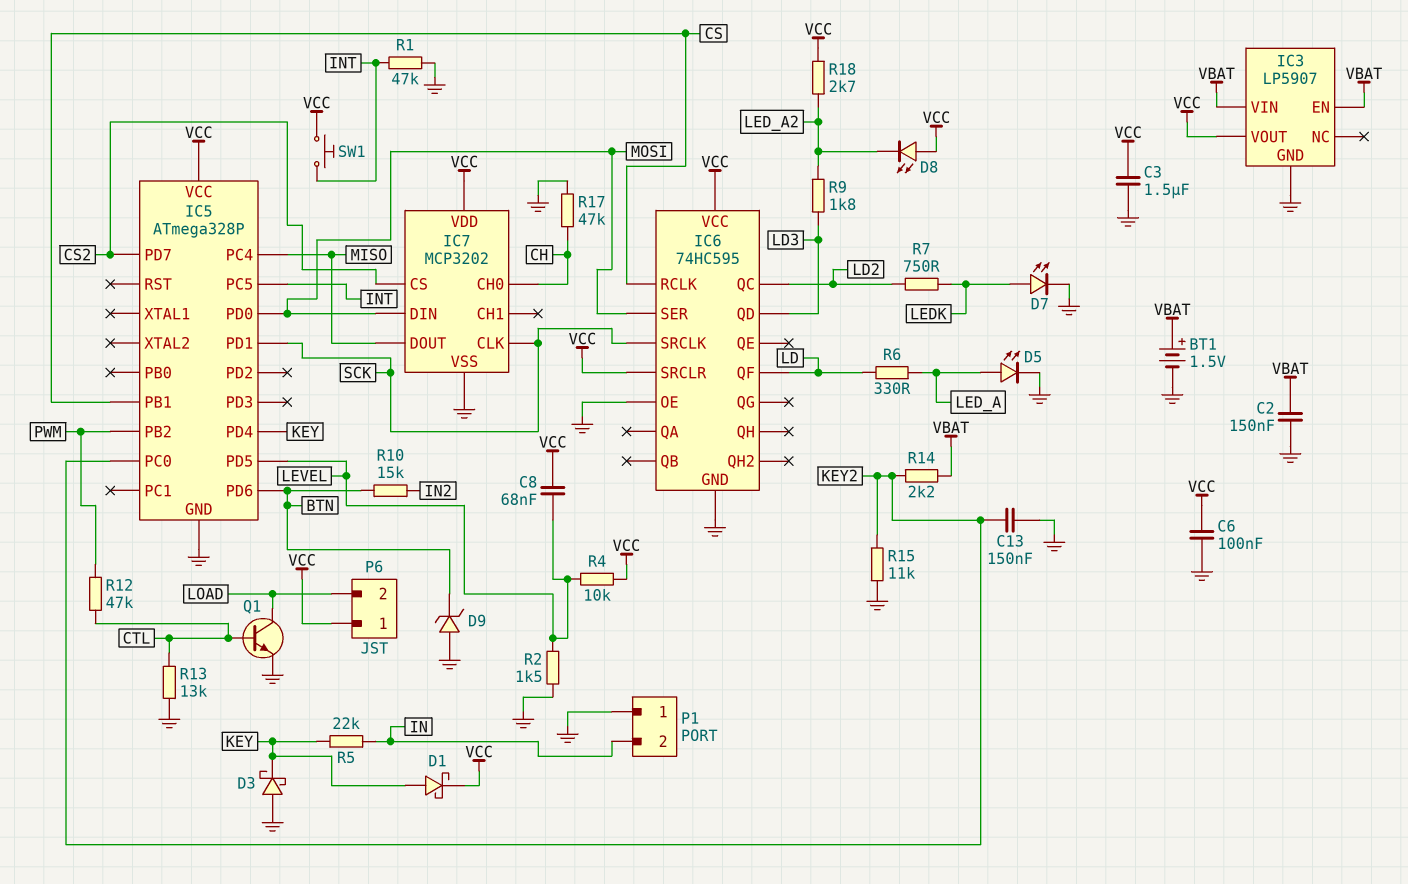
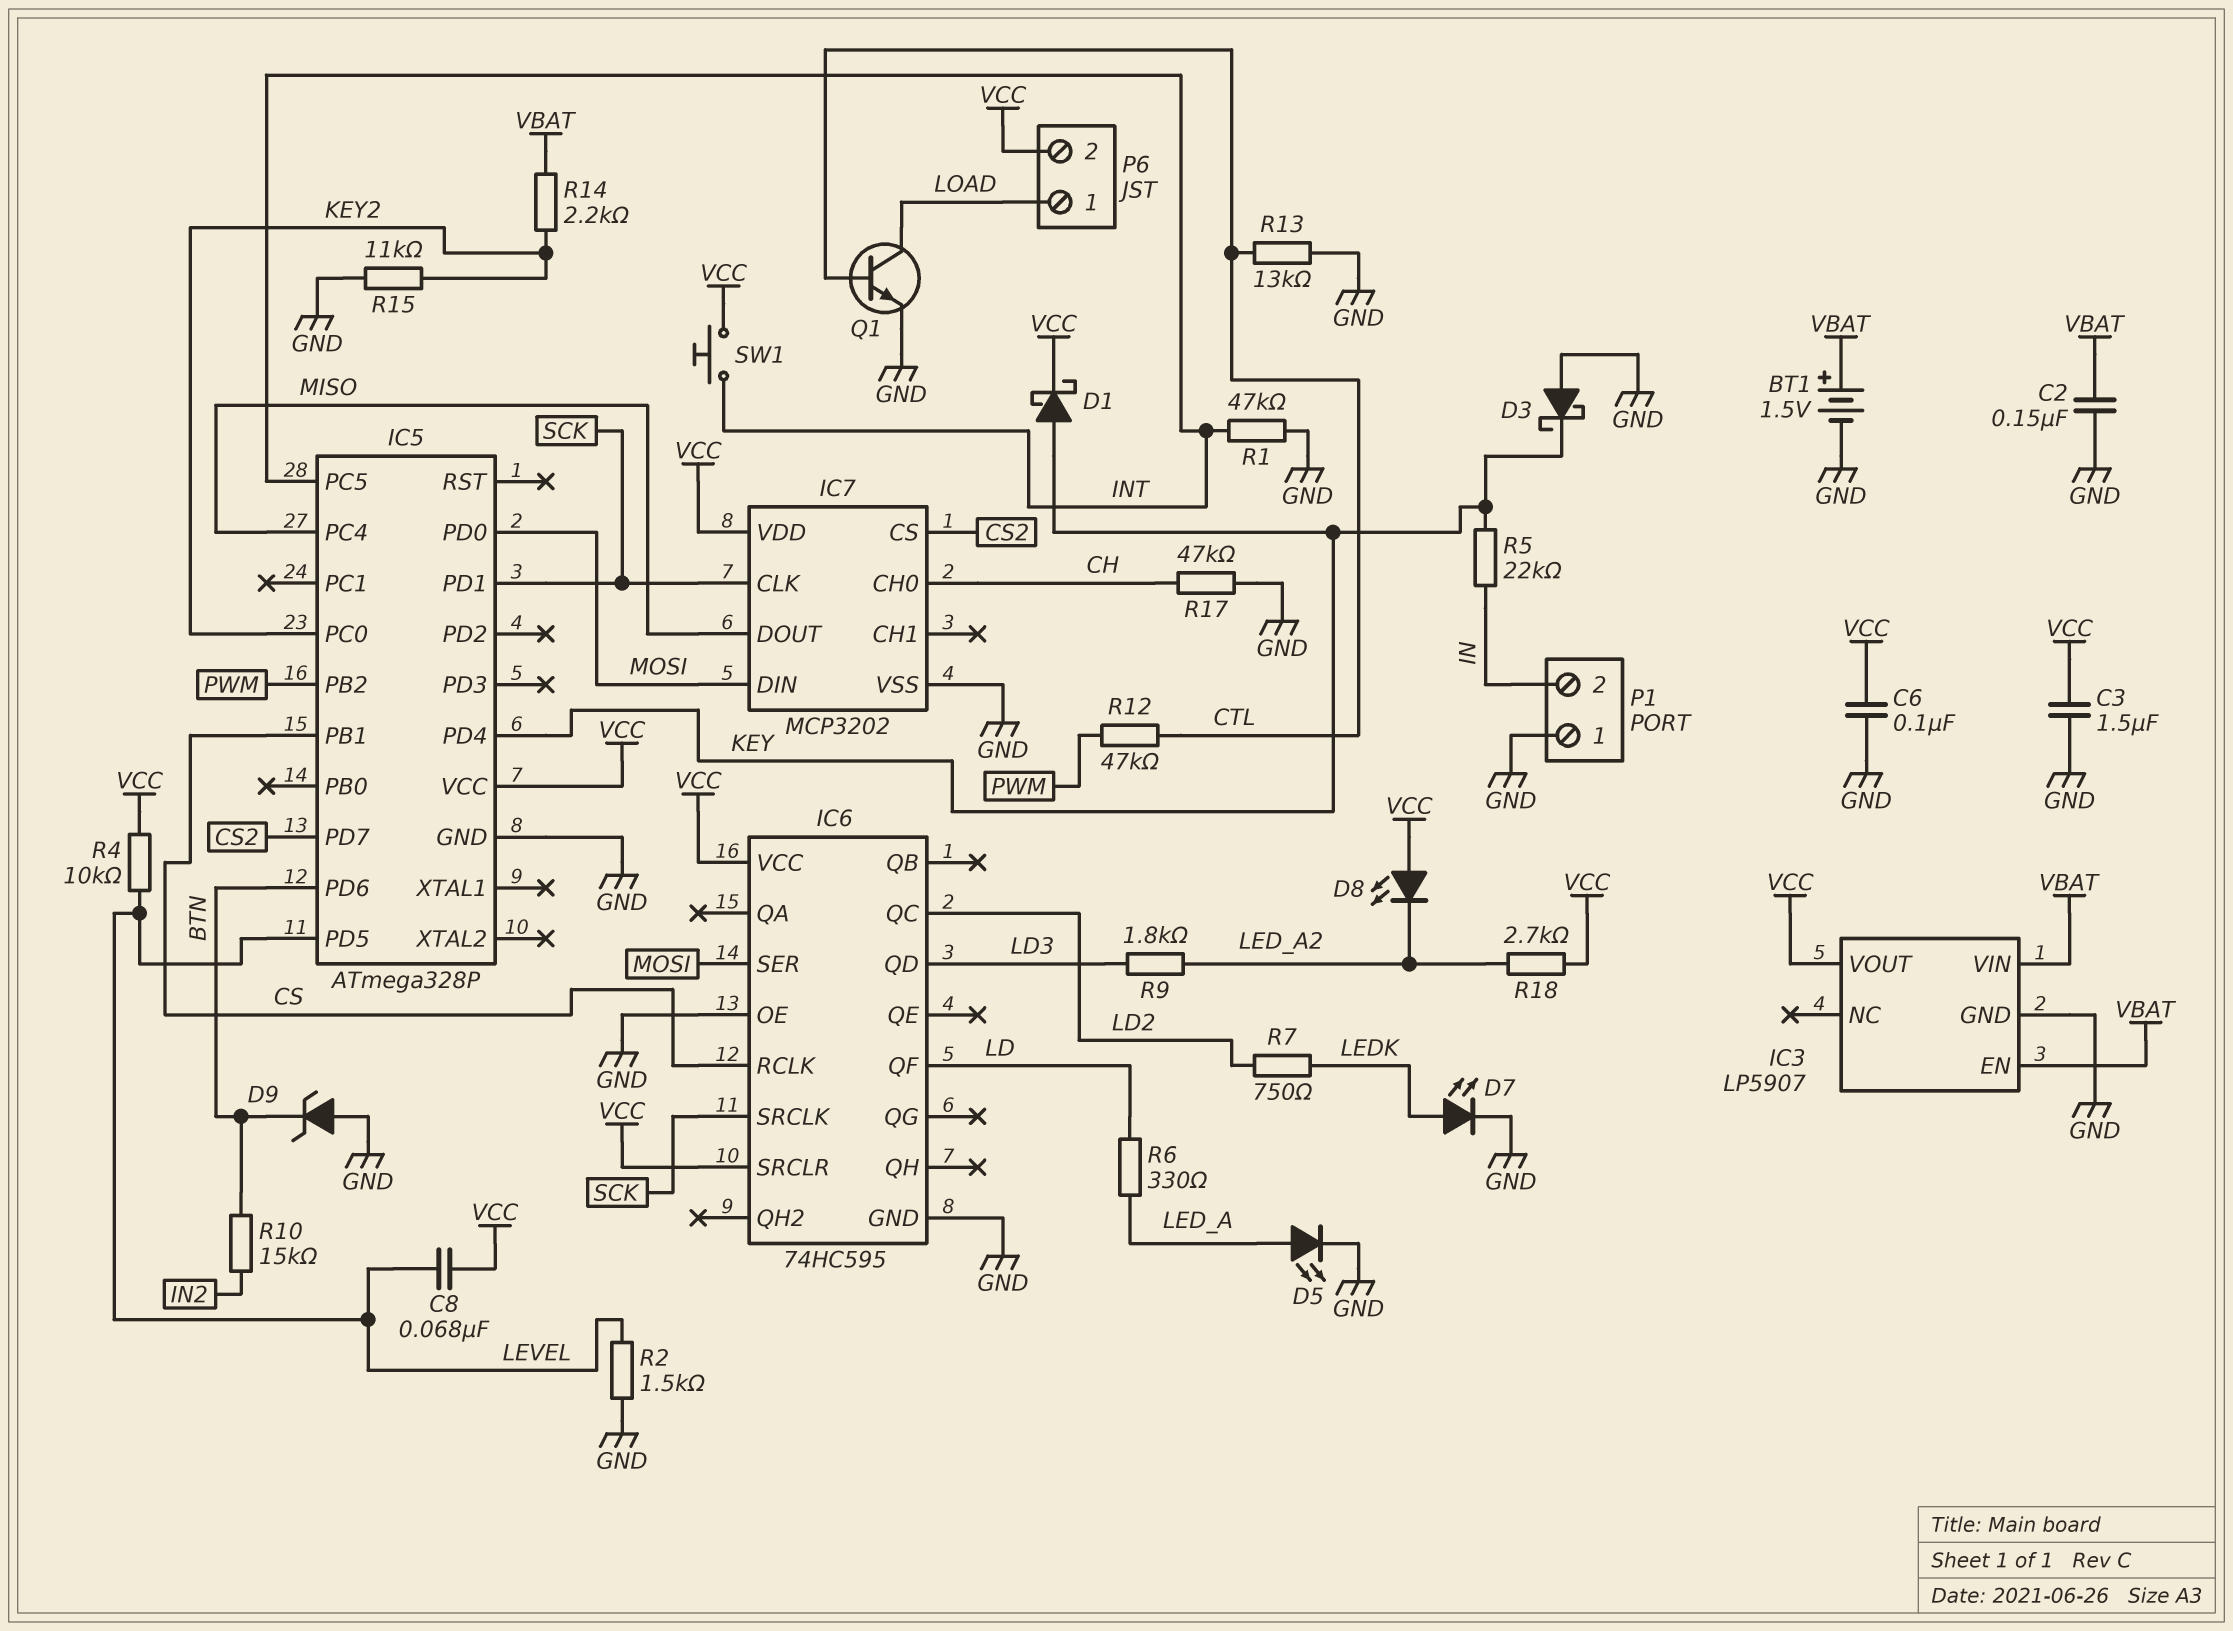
C13: 150nF (GND, KEY2) -> none
P6 pin 1: VCC -> LOAD
P6 pin 2: LOAD -> VCC

